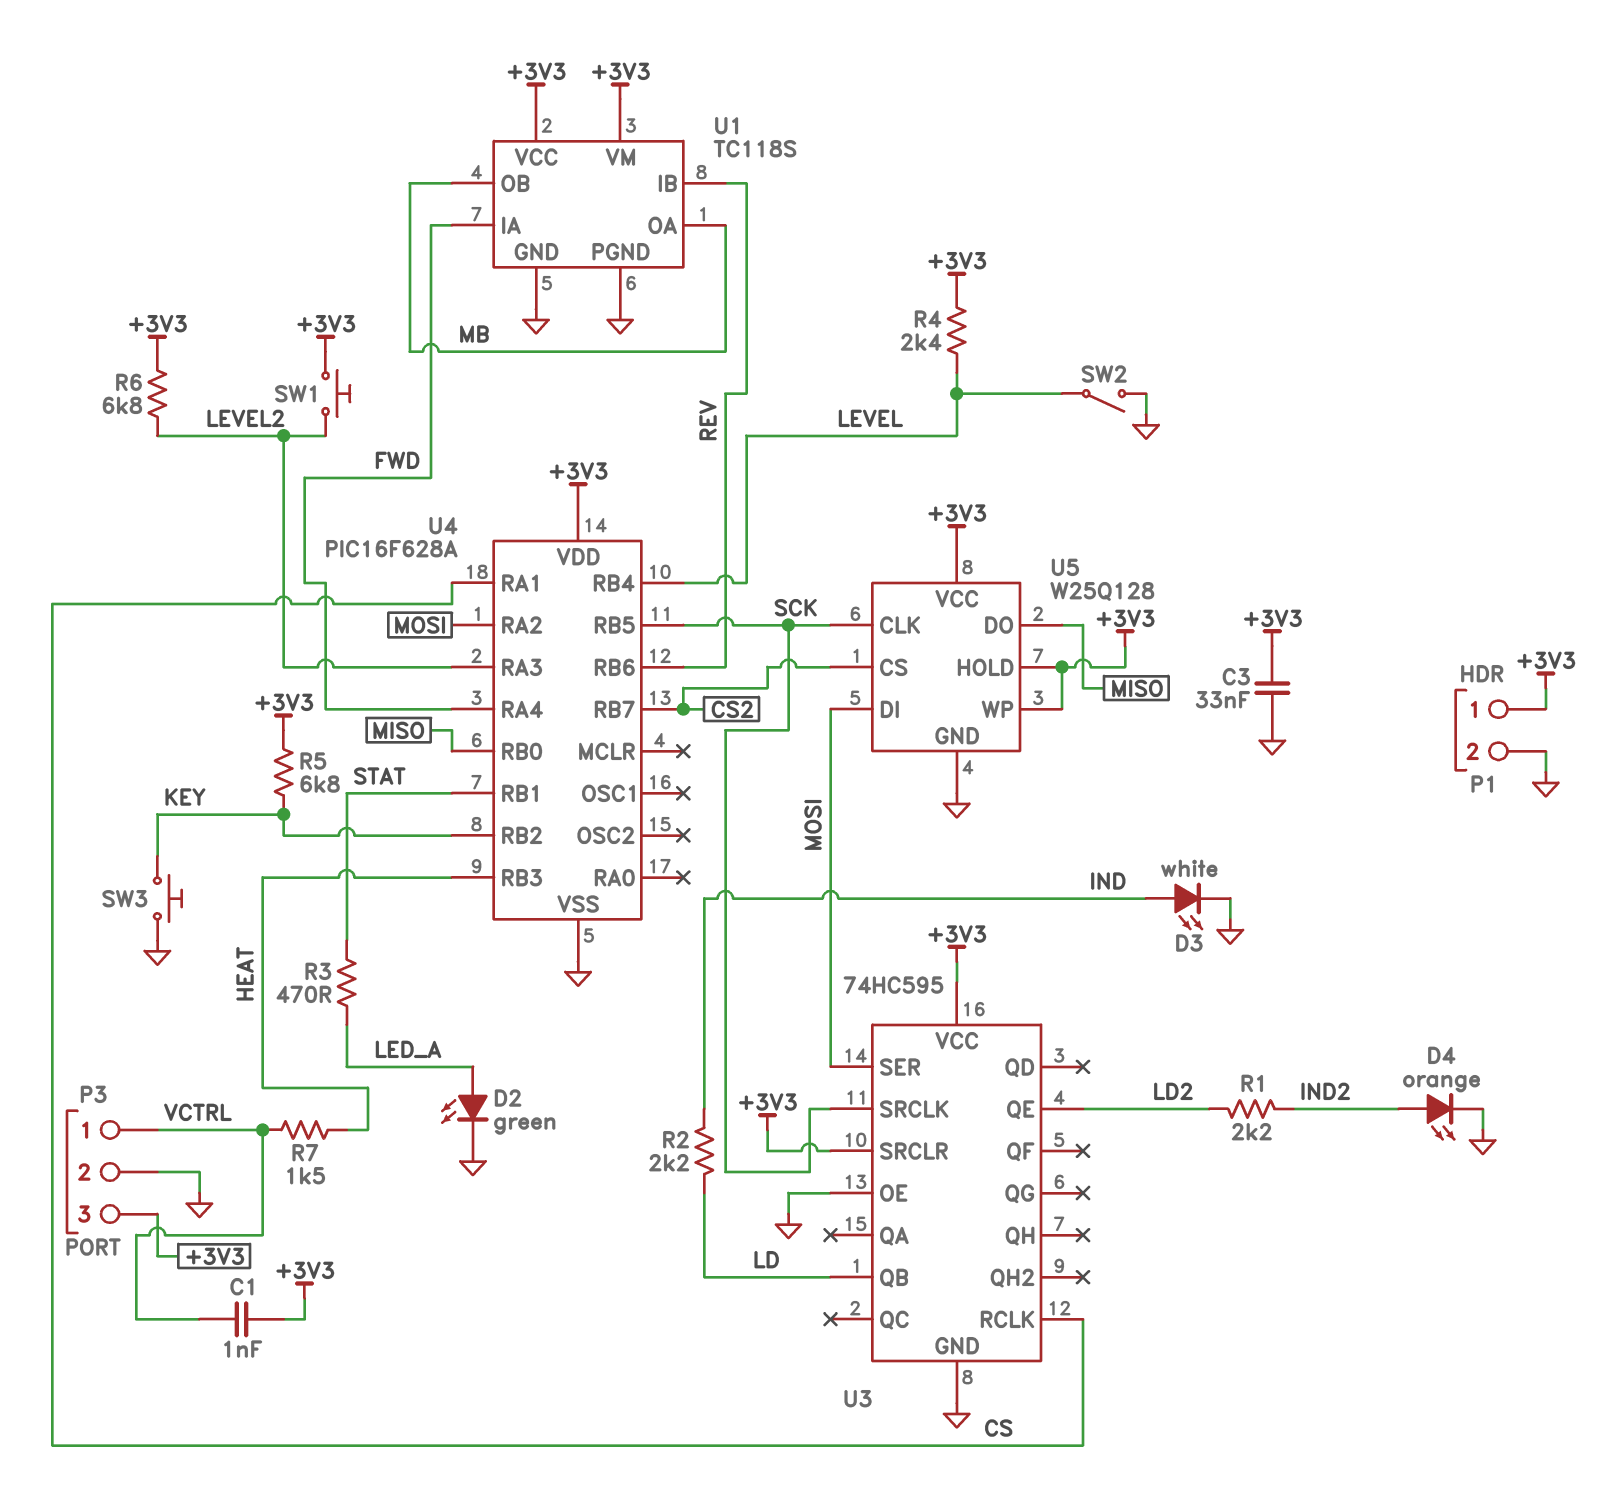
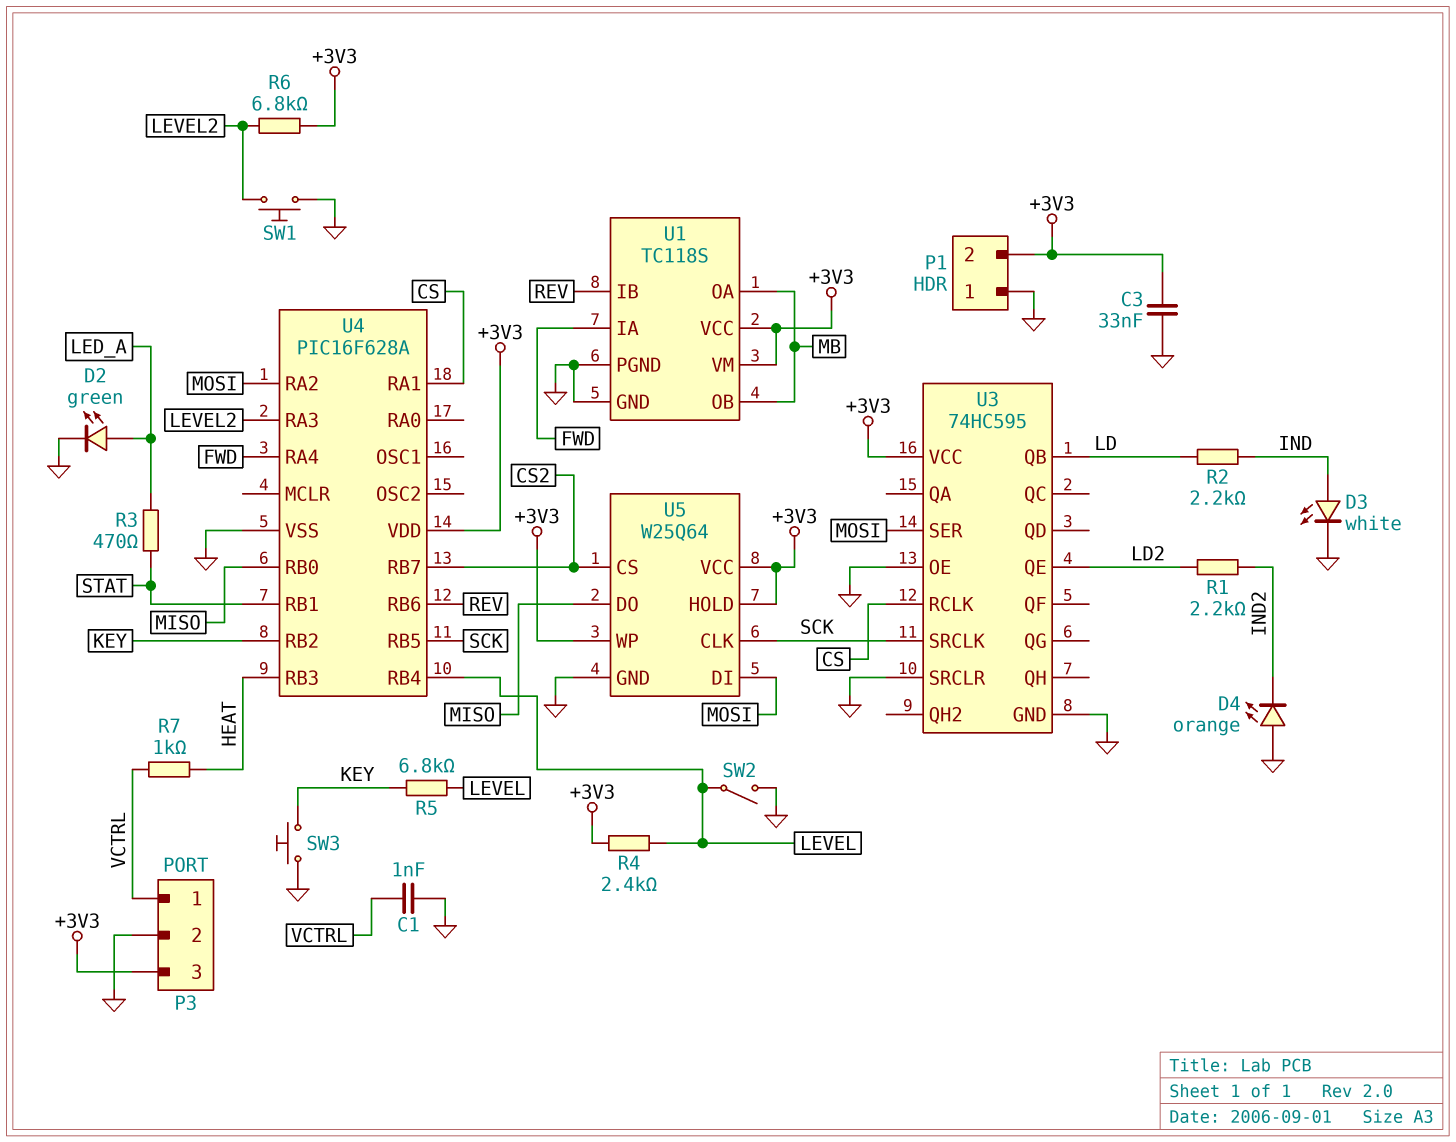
C1: 1nF (+3V3, VCTRL) -> 1nF (GND, VCTRL)
D4: LED orange (A IND2, K GND) -> LED orange (A GND, K IND2)
P1 pin 1: +3V3 -> GND
P1 pin 2: GND -> +3V3
R5: 6.8k (+3V3, KEY) -> 6.8k (KEY, LEVEL)
R7: 1.5k (HEAT, VCTRL) -> 1k (HEAT, VCTRL)
SW1: button (+3V3, LEVEL2) -> button (GND, LEVEL2)
U3 pin SRCLR: +3V3 -> GND
U5: W25Q128 -> W25Q64

